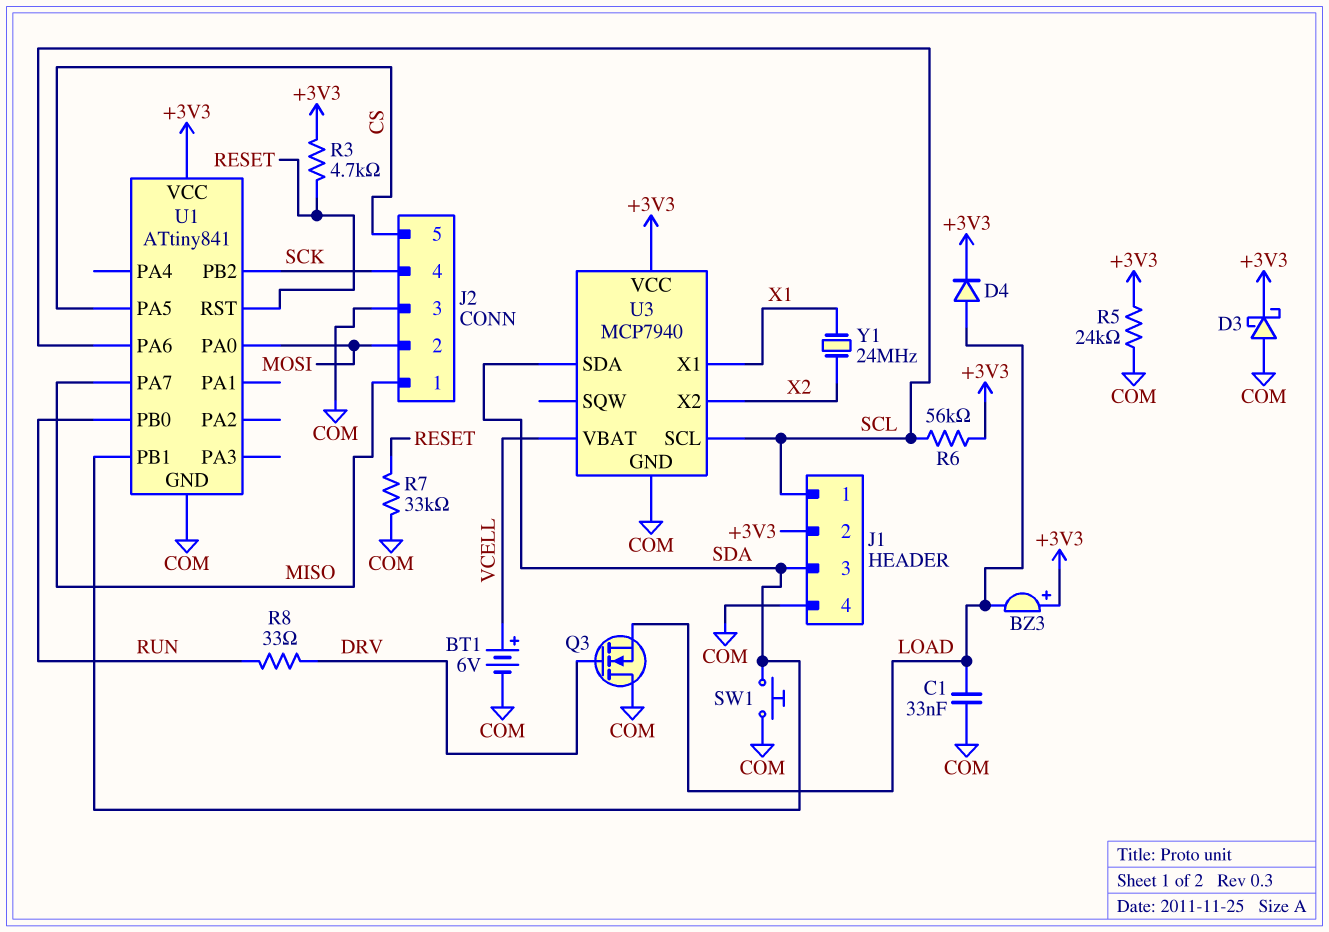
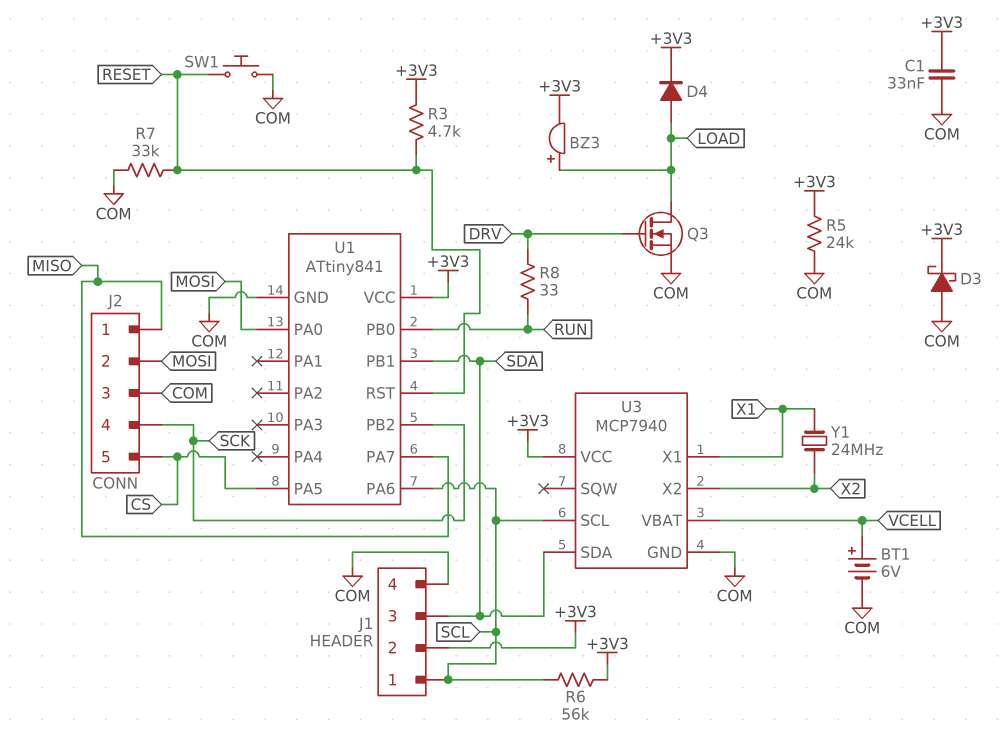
BZ3: buzzer (plus +3V3, minus LOAD) -> buzzer (plus LOAD, minus +3V3)
C1: 33nF (COM, LOAD) -> 33nF (+3V3, COM)
Q3: NMOS (G DRV, D COM, S LOAD) -> NMOS (G DRV, D LOAD, S COM)
SW1: button (COM, SDA) -> button (COM, RESET)

